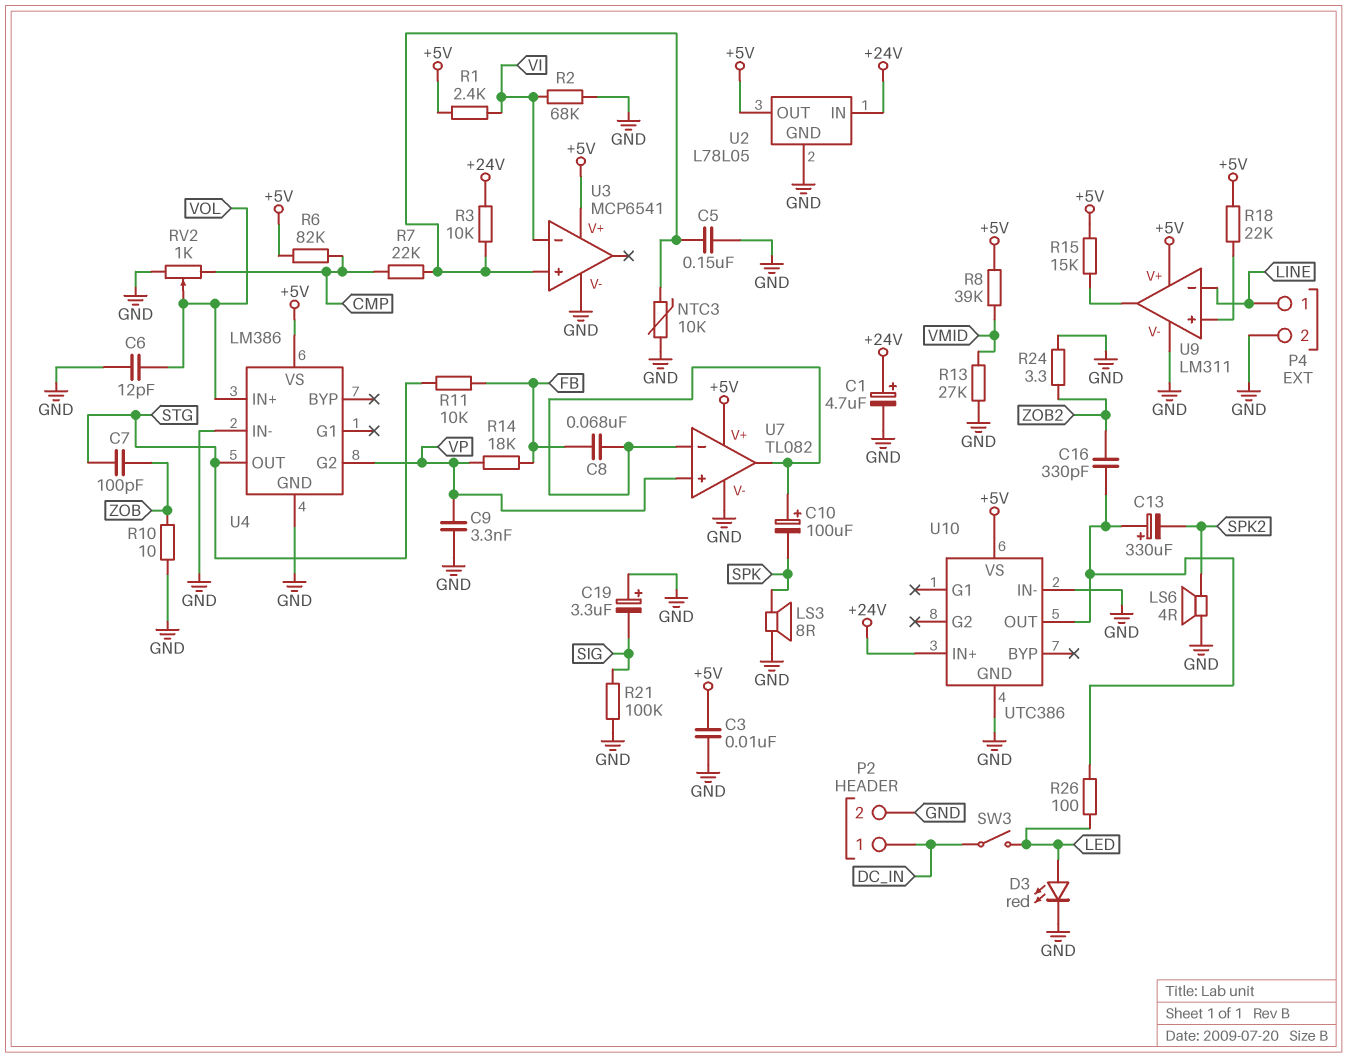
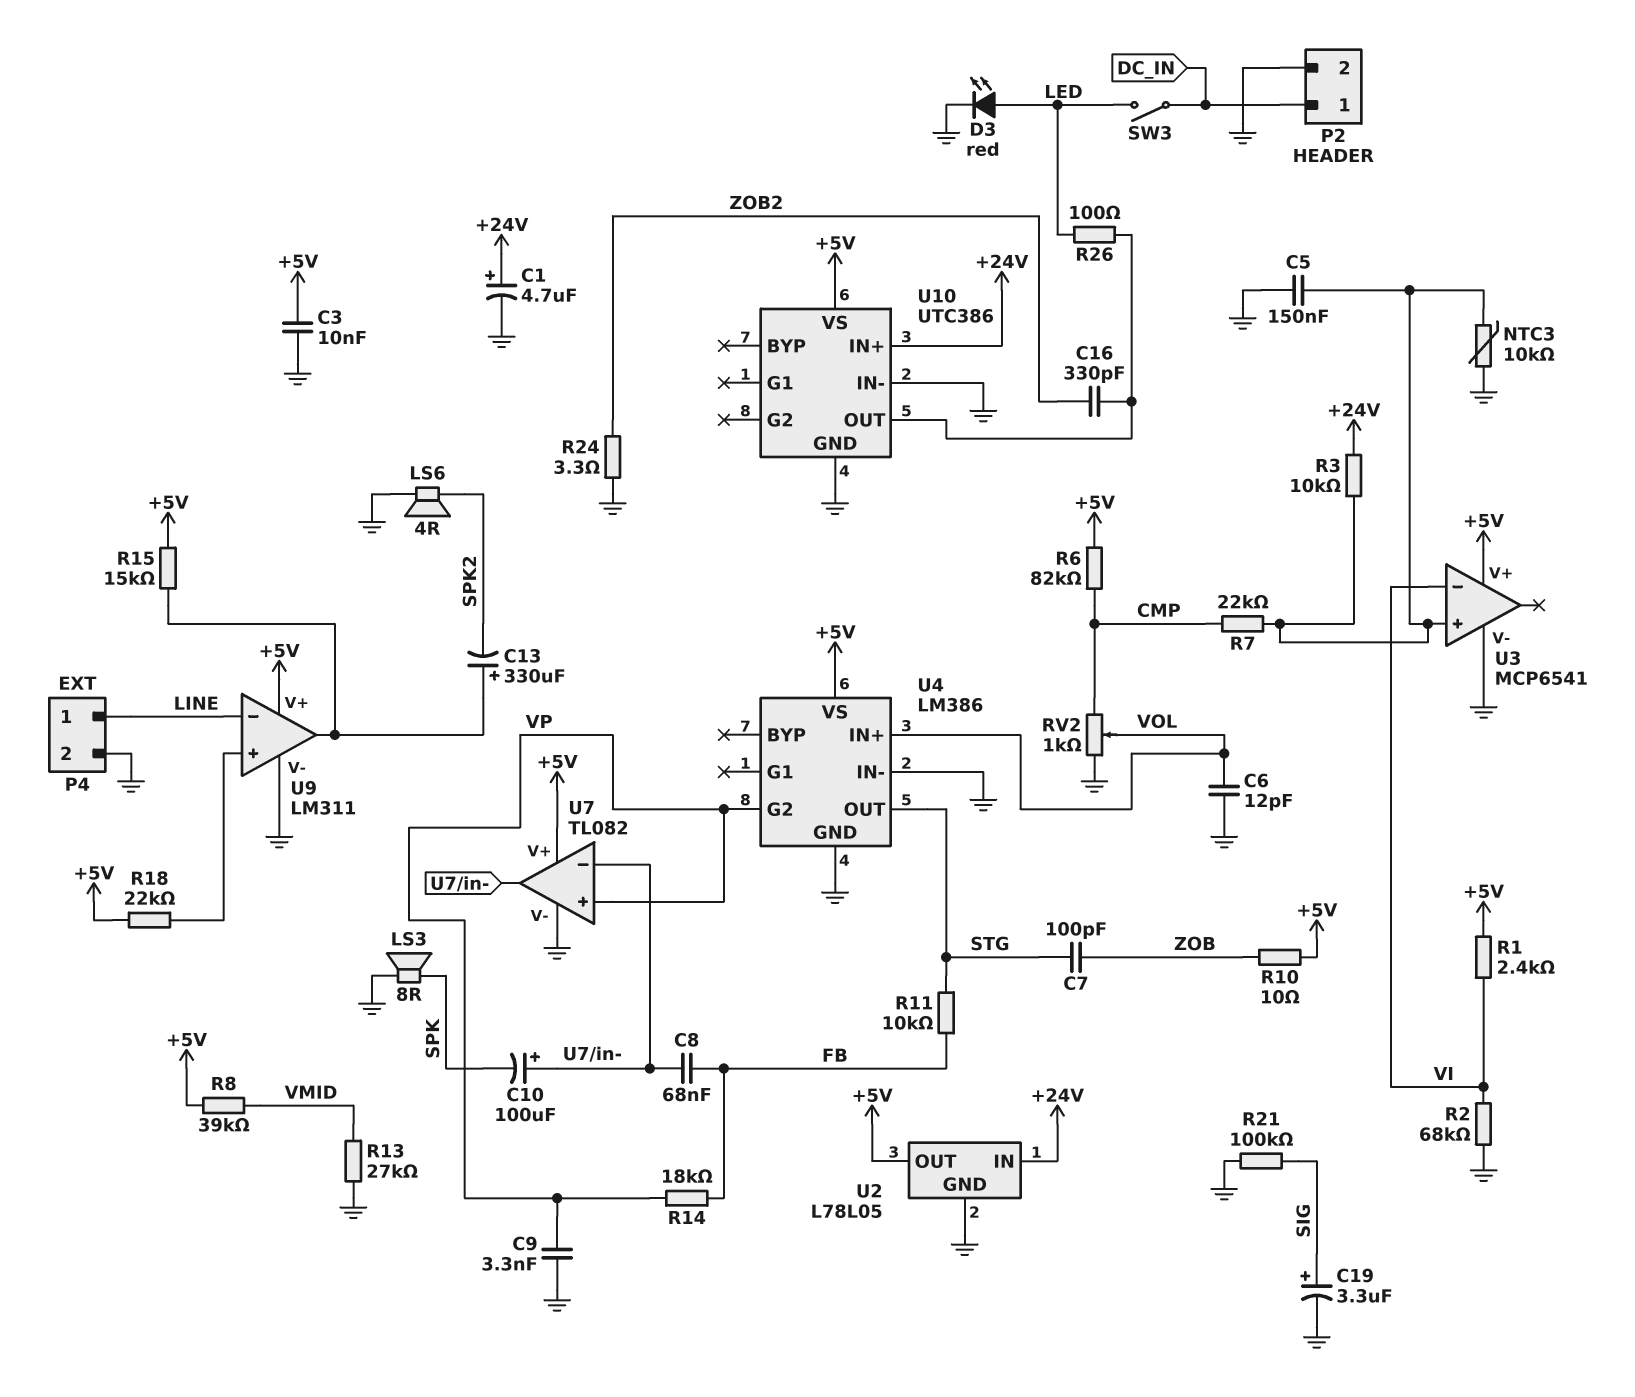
C13: 330uF (plus U10/OUT, minus SPK2) -> 330uF (plus U9/out, minus SPK2)
C19: 3.3uF (plus GND, minus SIG) -> 3.3uF (plus SIG, minus GND)
R10: 10 (GND, ZOB) -> 10 (+5V, ZOB)

